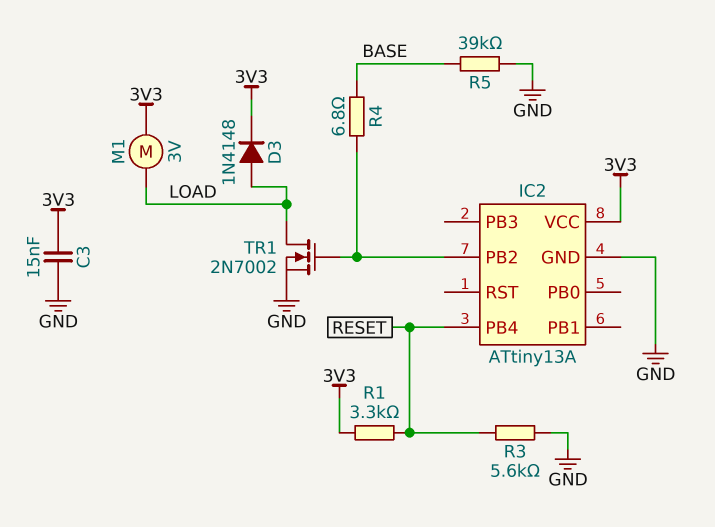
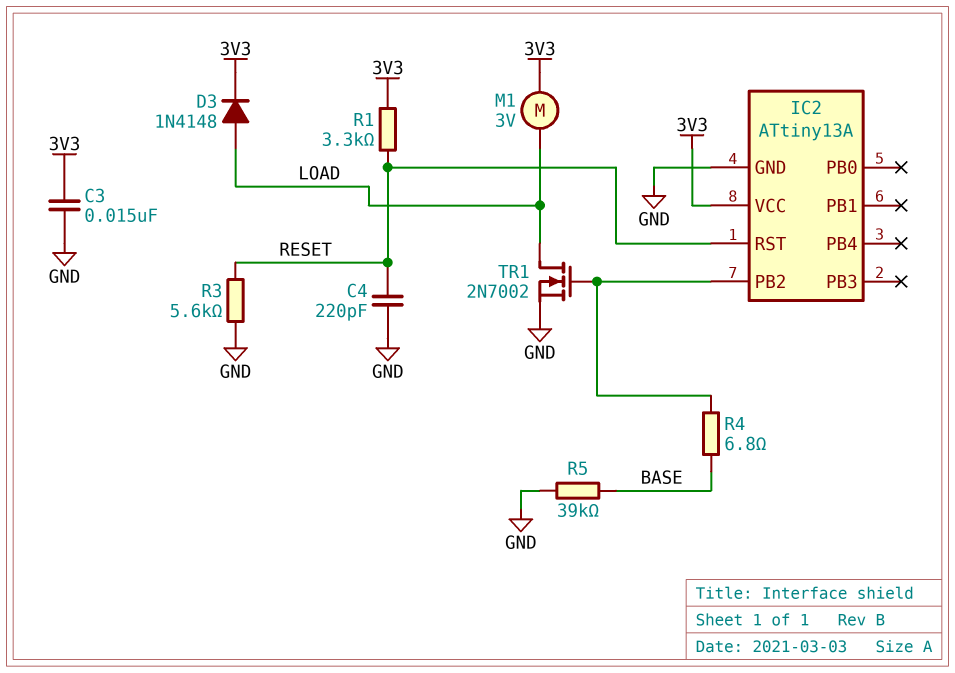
C4: none -> 220pF (GND, RESET)
IC2 pin PB4: RESET -> none
IC2 pin RST: none -> RESET

